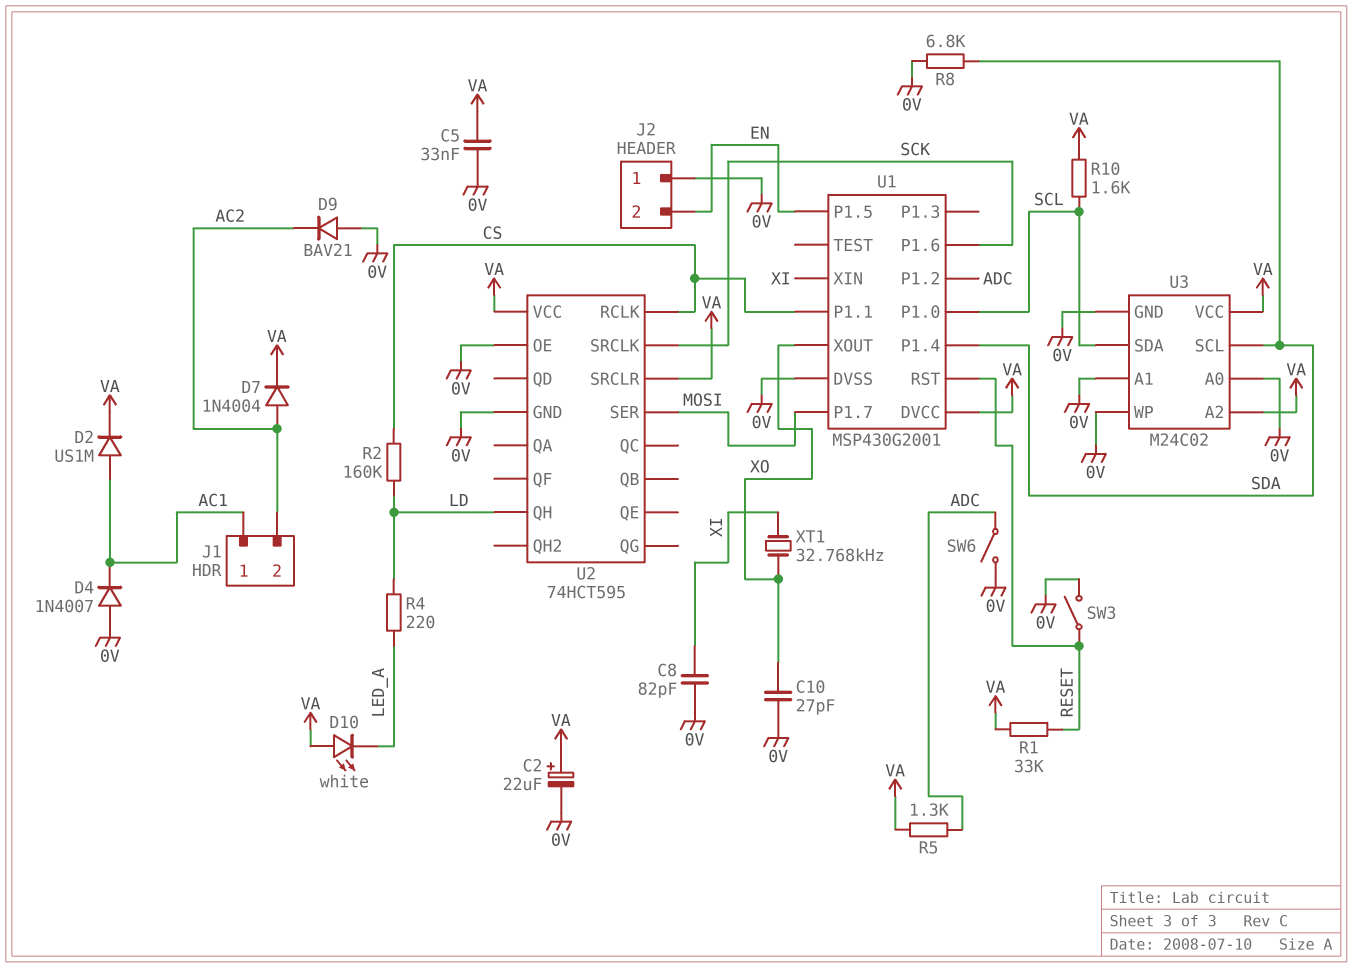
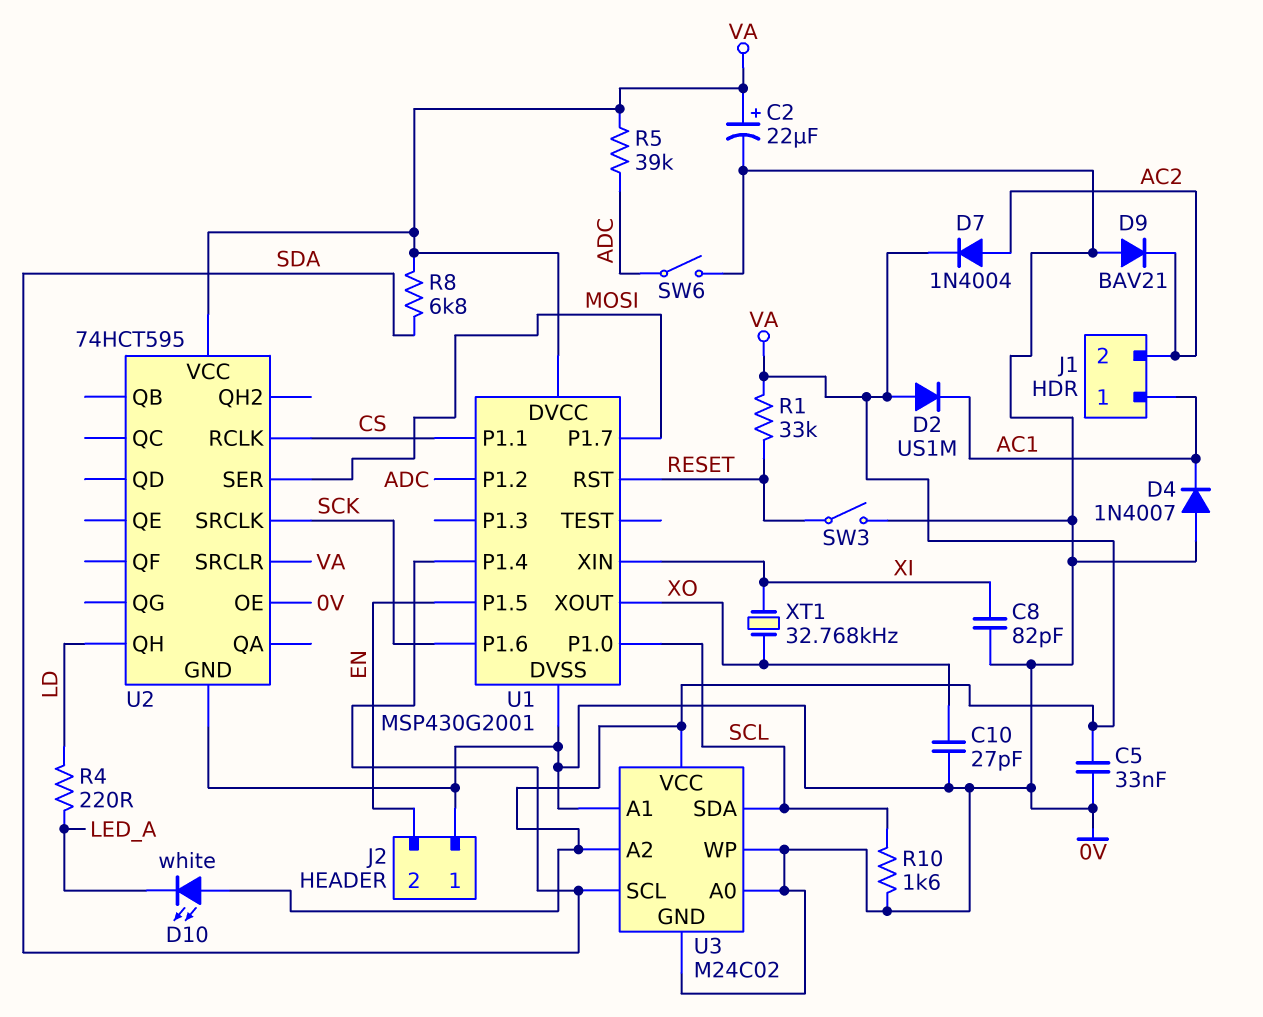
D2: diode US1M (A AC1, K VA) -> diode US1M (A VA, K AC1)
R2: 160k (CS, LD) -> none
R5: 1.3k (ADC, VA) -> 39k (ADC, VA)
R8: 6.8k (0V, SDA) -> 6.8k (SDA, VA)
R10: 1.6k (SCL, VA) -> 1.6k (0V, SCL)

